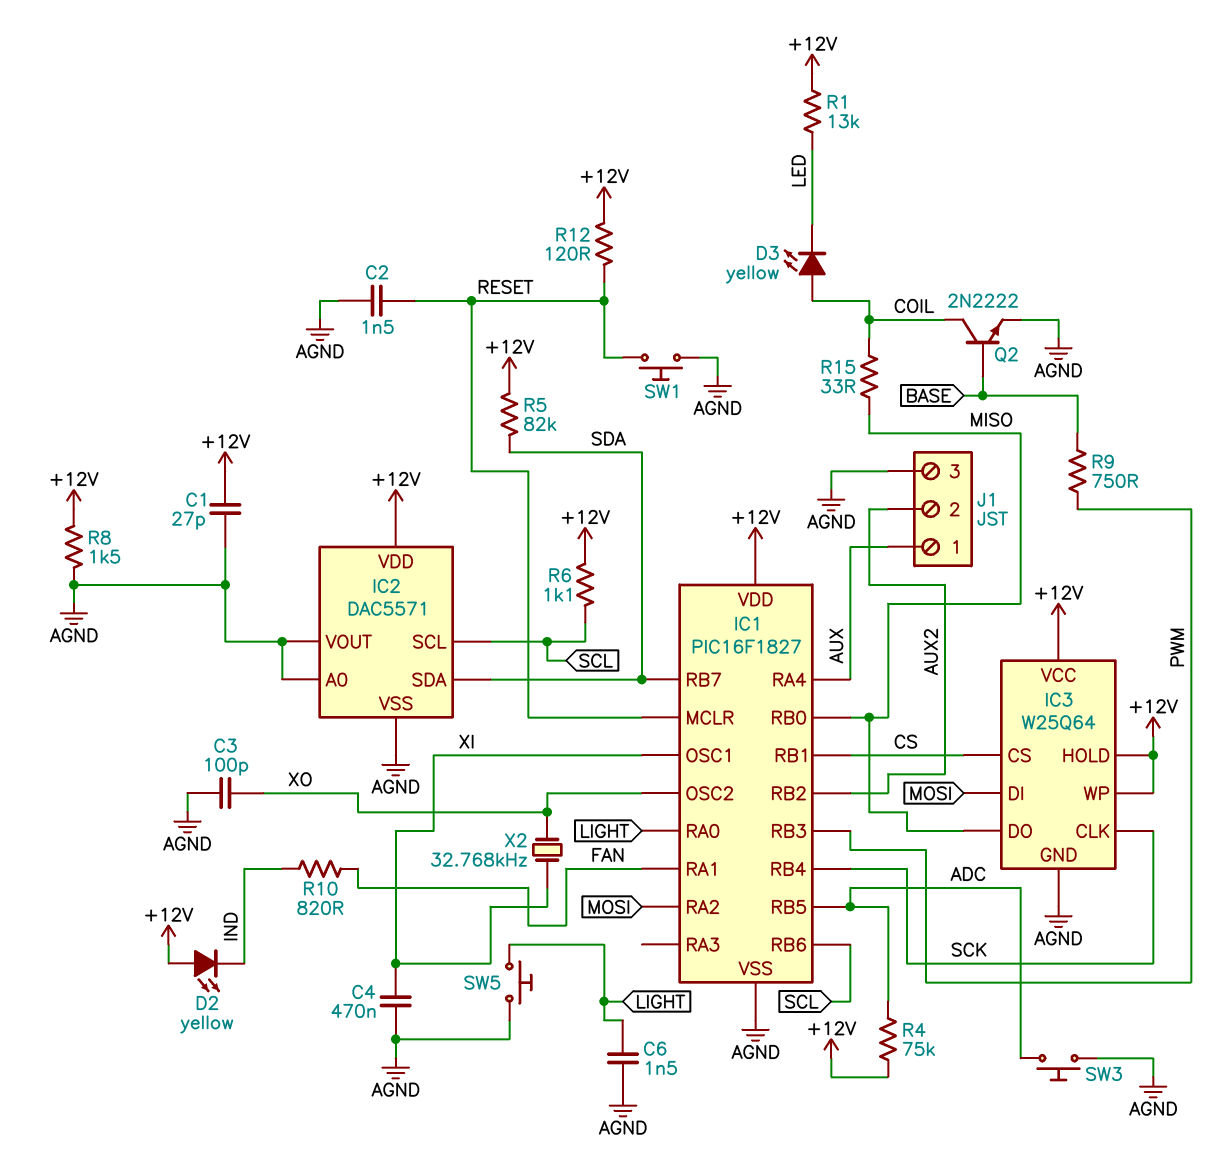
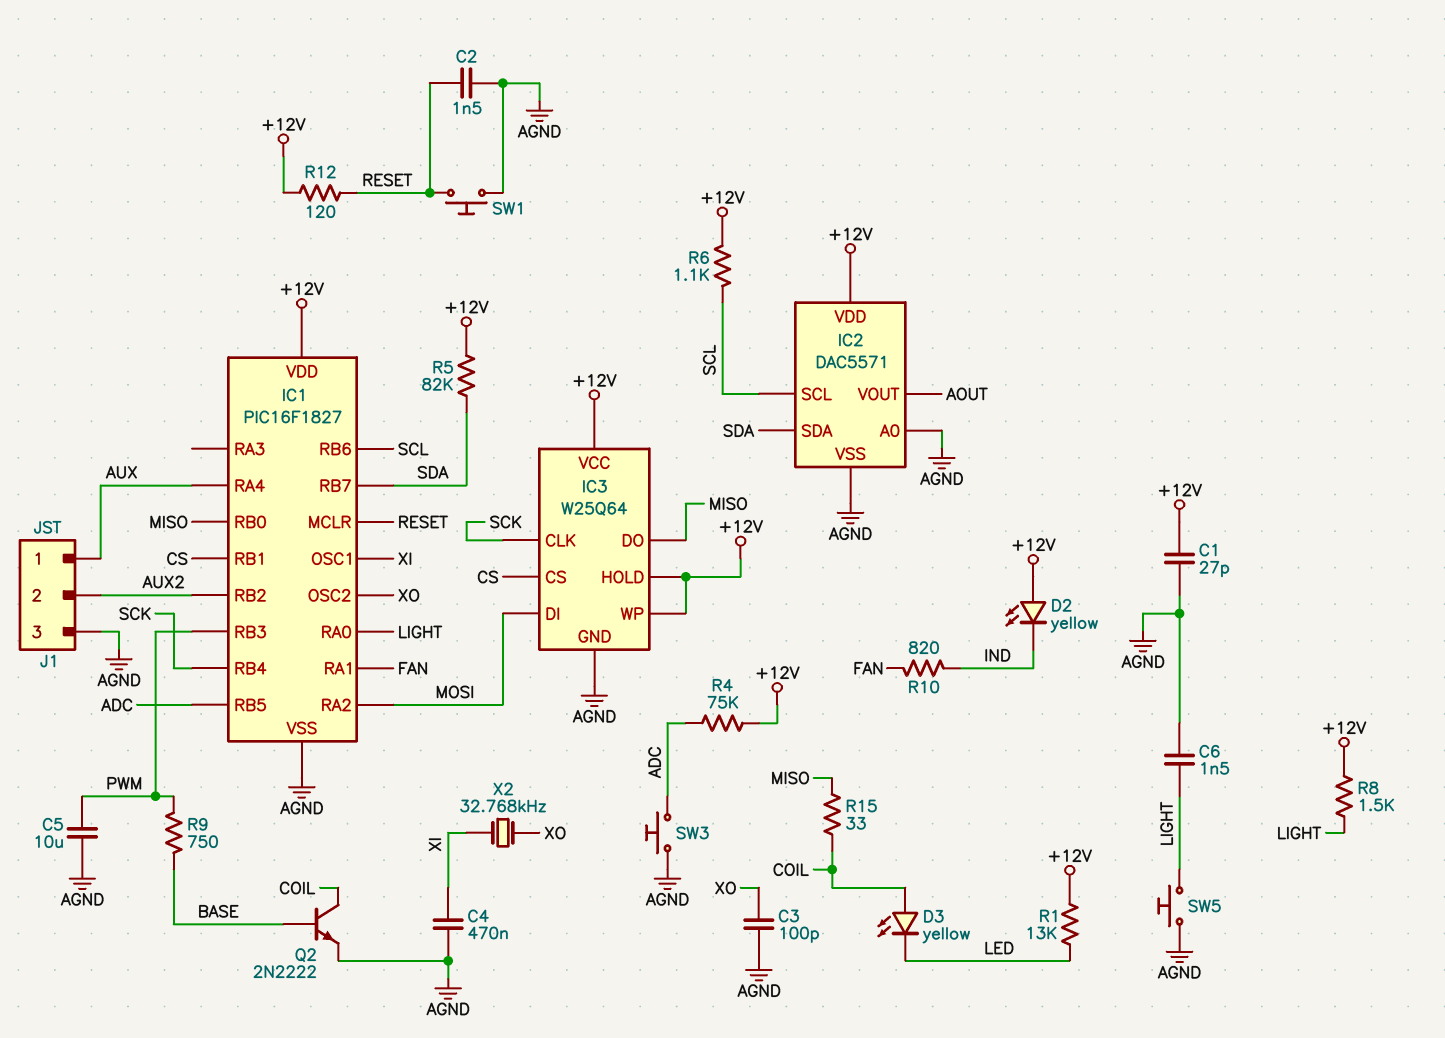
C5: none -> 10uF (AGND, PWM)
IC2 pin VOUT: AGND -> AOUT
R8: 1.5k (+12V, AGND) -> 1.5k (+12V, LIGHT)

